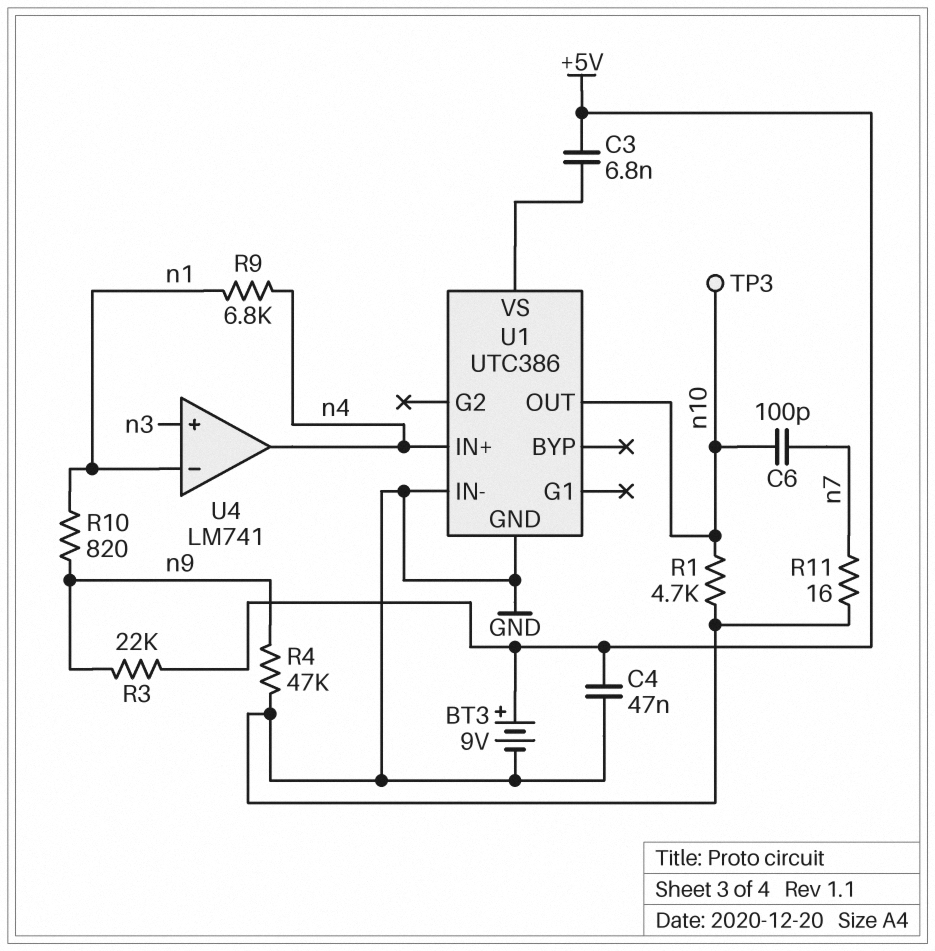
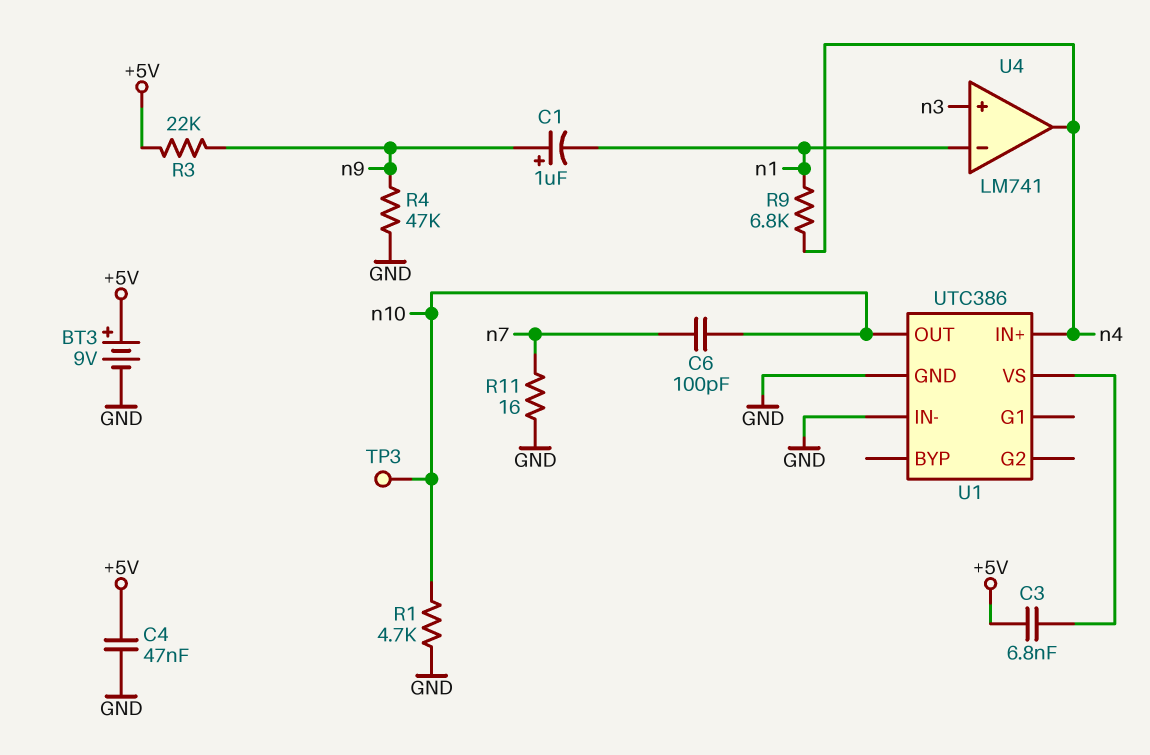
C1: none -> 1uF (plus n9, minus n1)
R10: 820 (n1, n9) -> none

